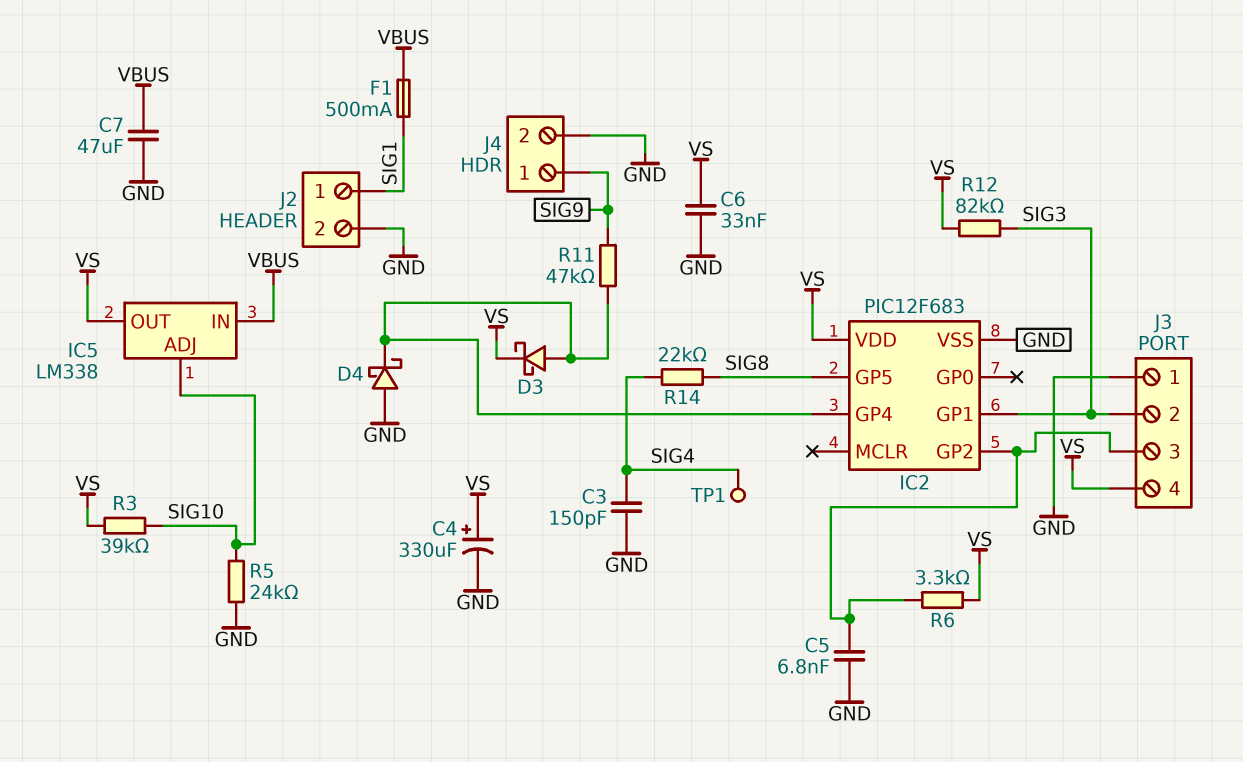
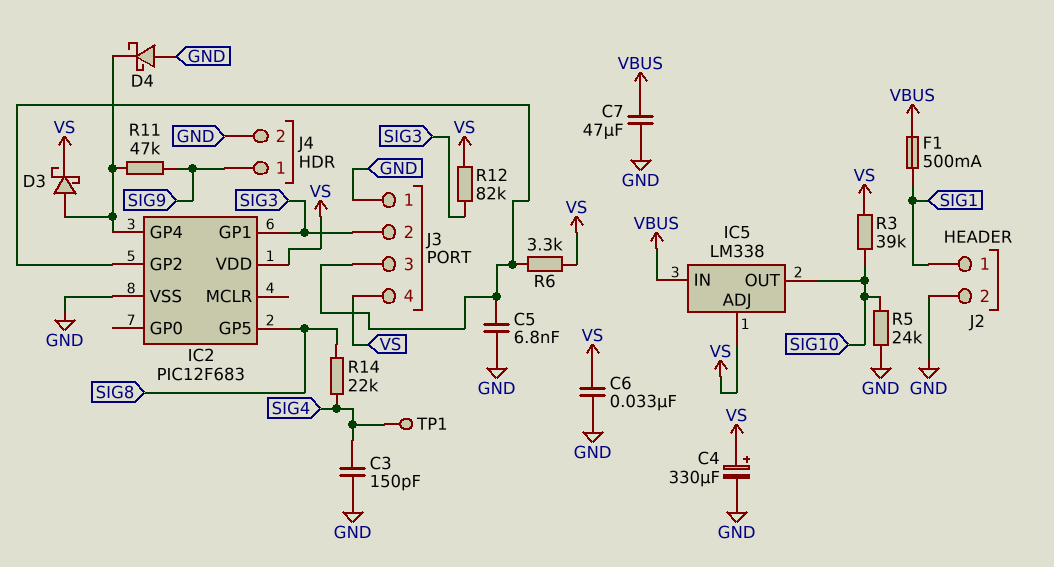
IC5 pin ADJ: SIG10 -> VS
IC5 pin OUT: VS -> SIG10

